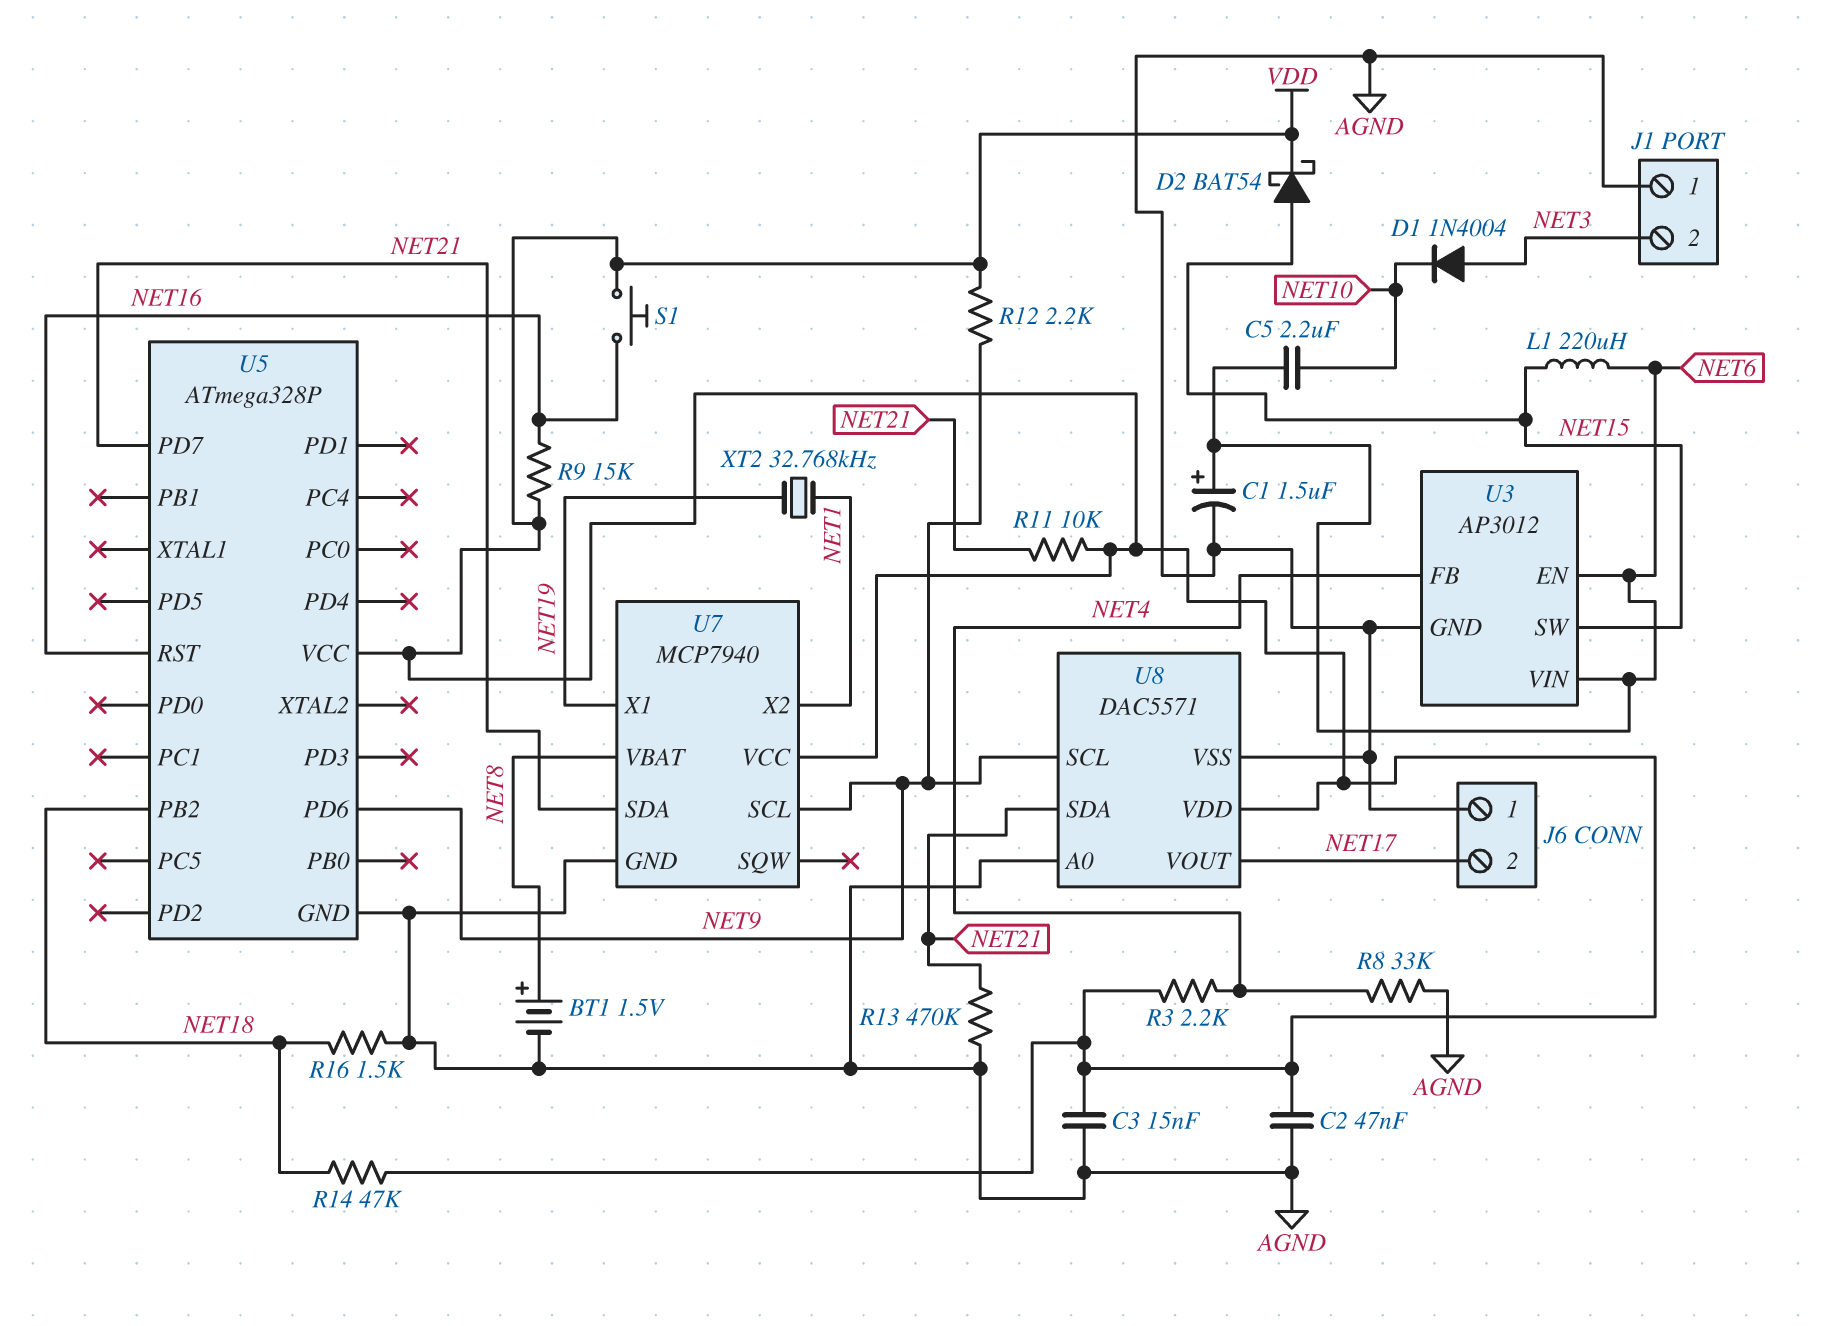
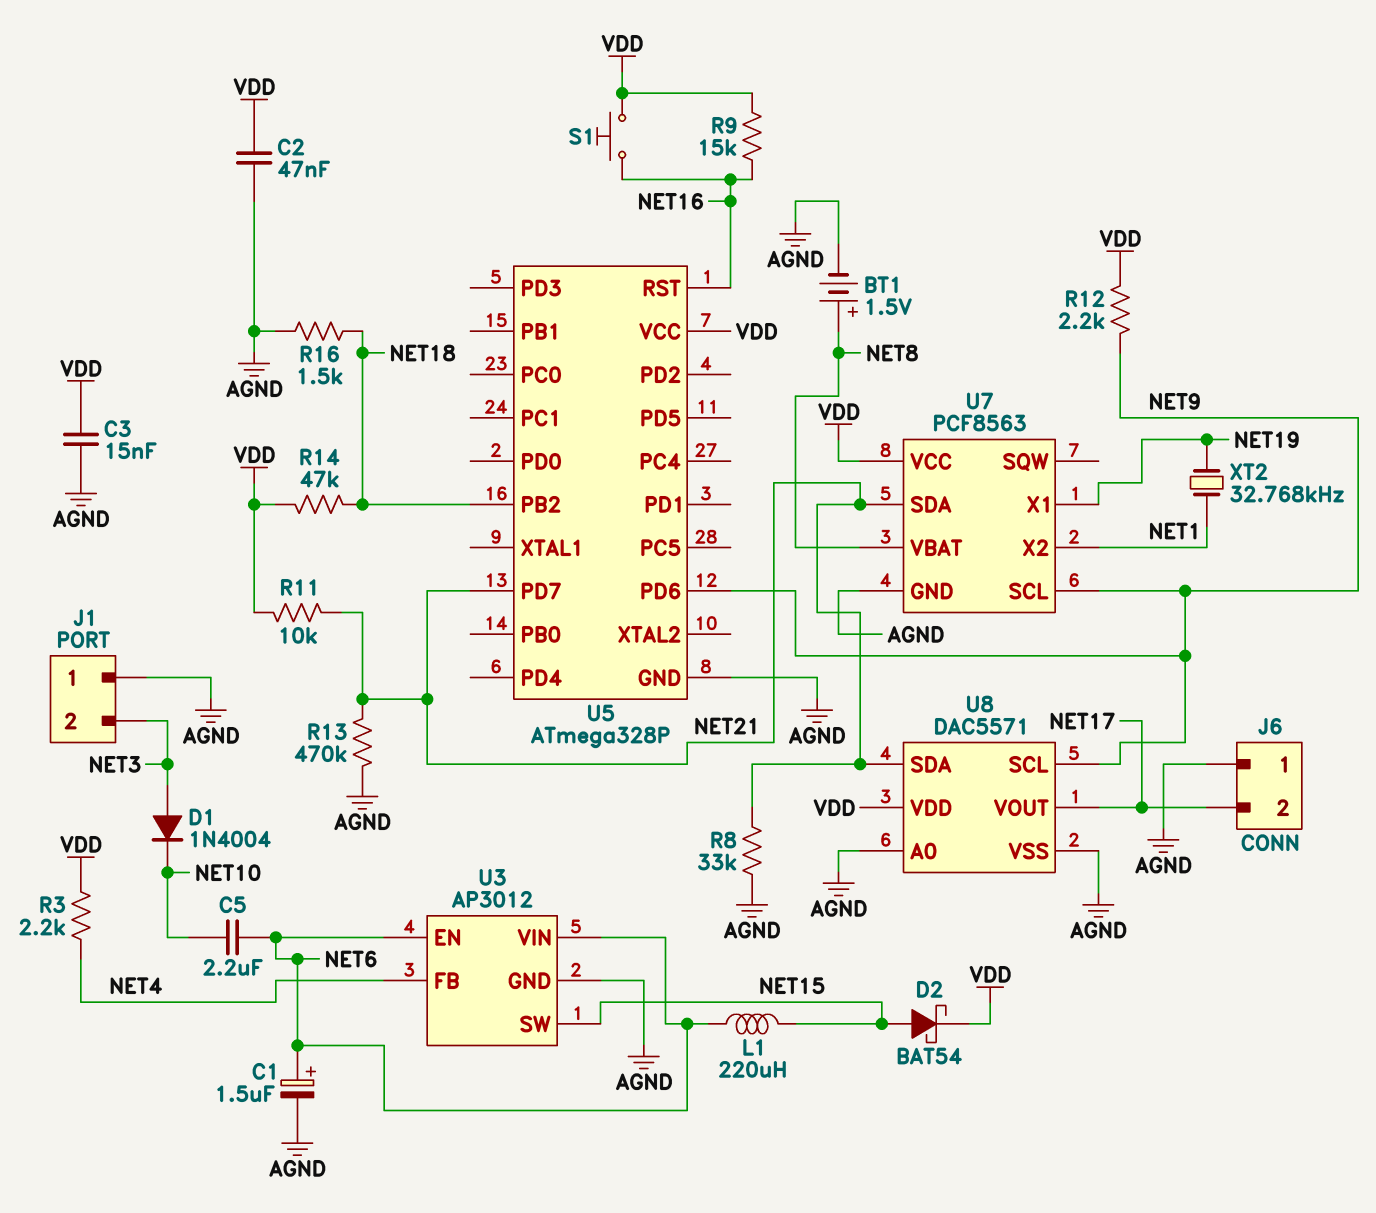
R8: 33k (AGND, NET4) -> 33k (AGND, NET21)
U7: MCP7940 -> PCF8563

